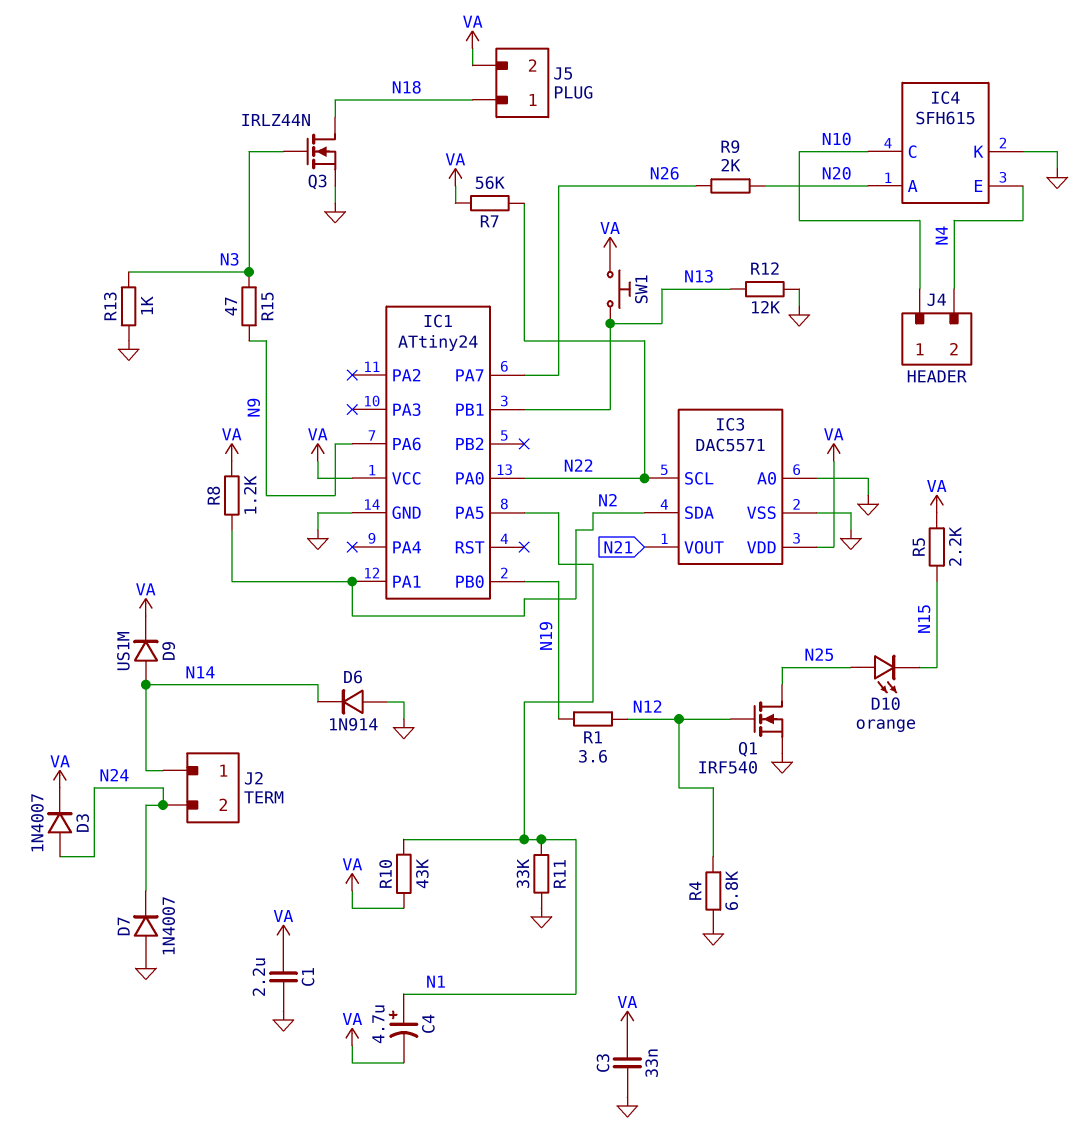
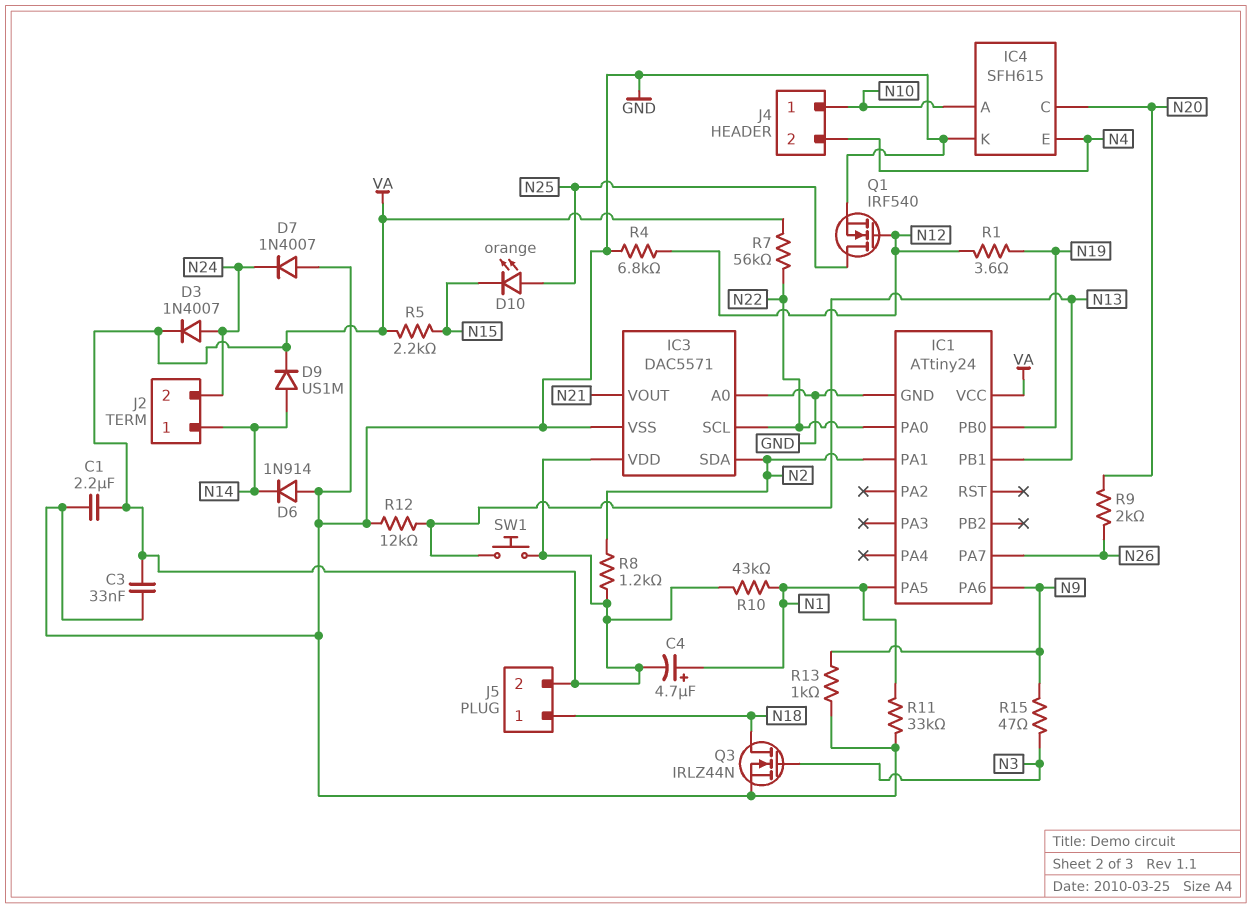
IC4 pin A: N20 -> N10
IC4 pin C: N10 -> N20
R13: 1k (GND, N3) -> 1k (GND, N9)

